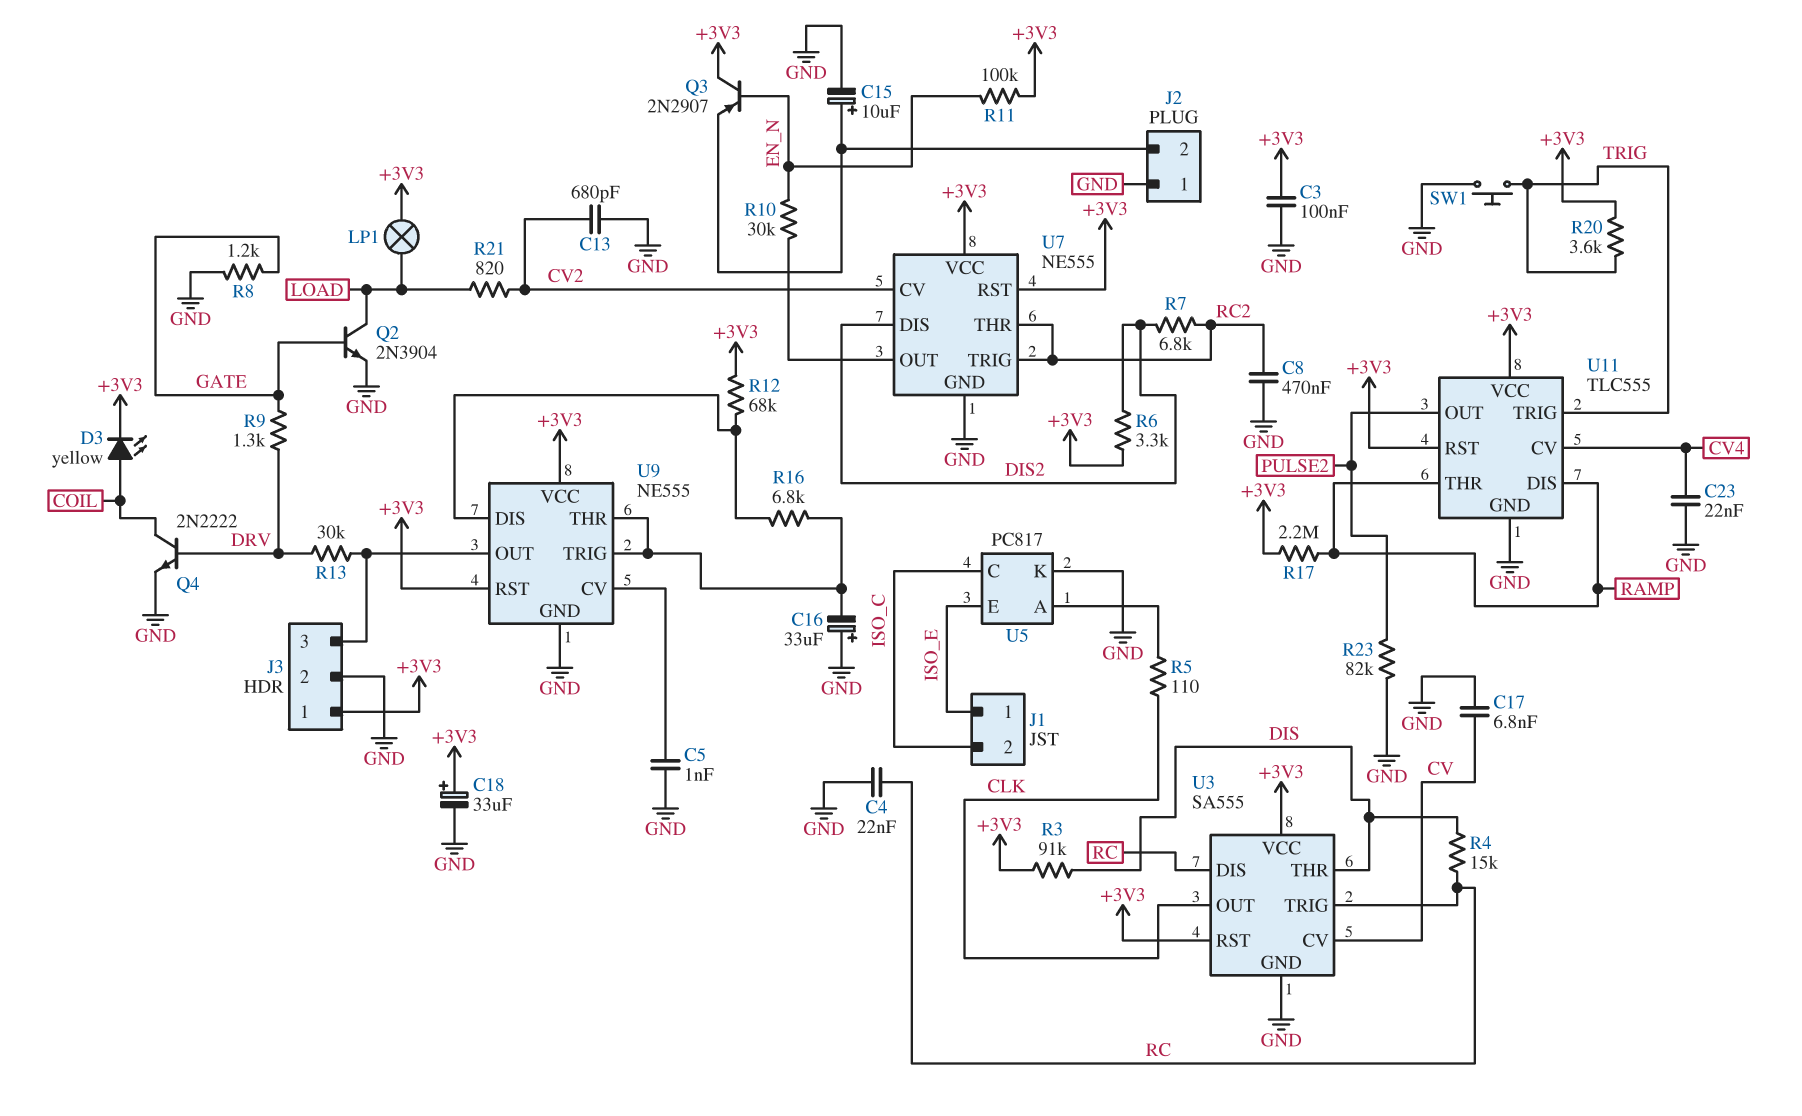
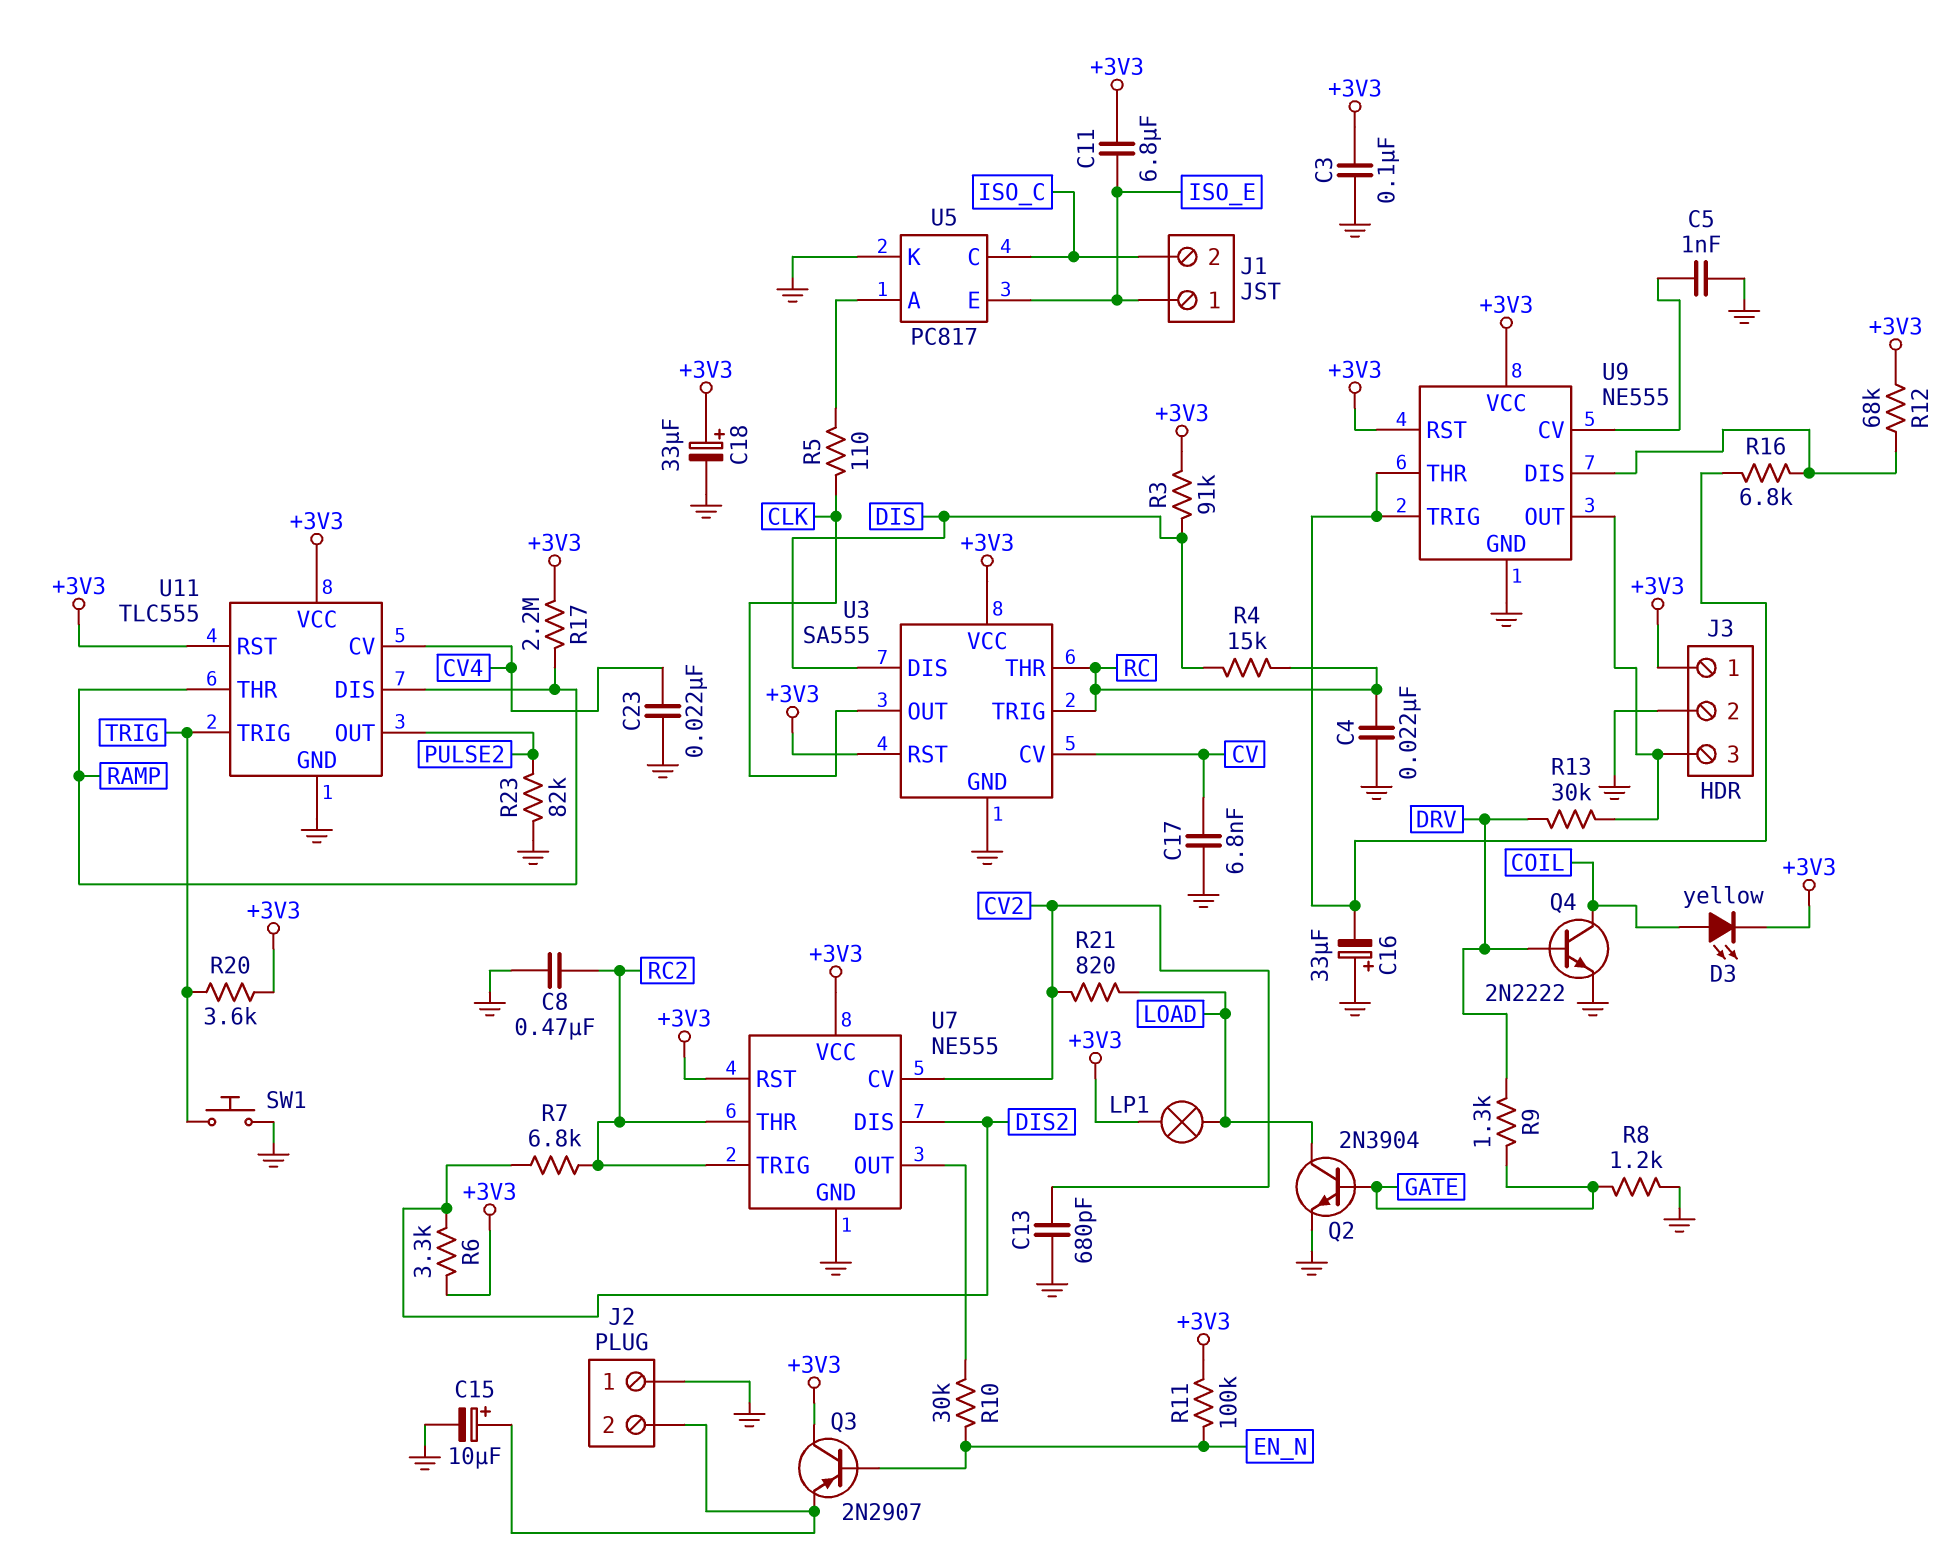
C11: none -> 6.8uF (+3V3, ISO_E)
U3 pin DIS: RC -> DIS
U3 pin THR: DIS -> RC

